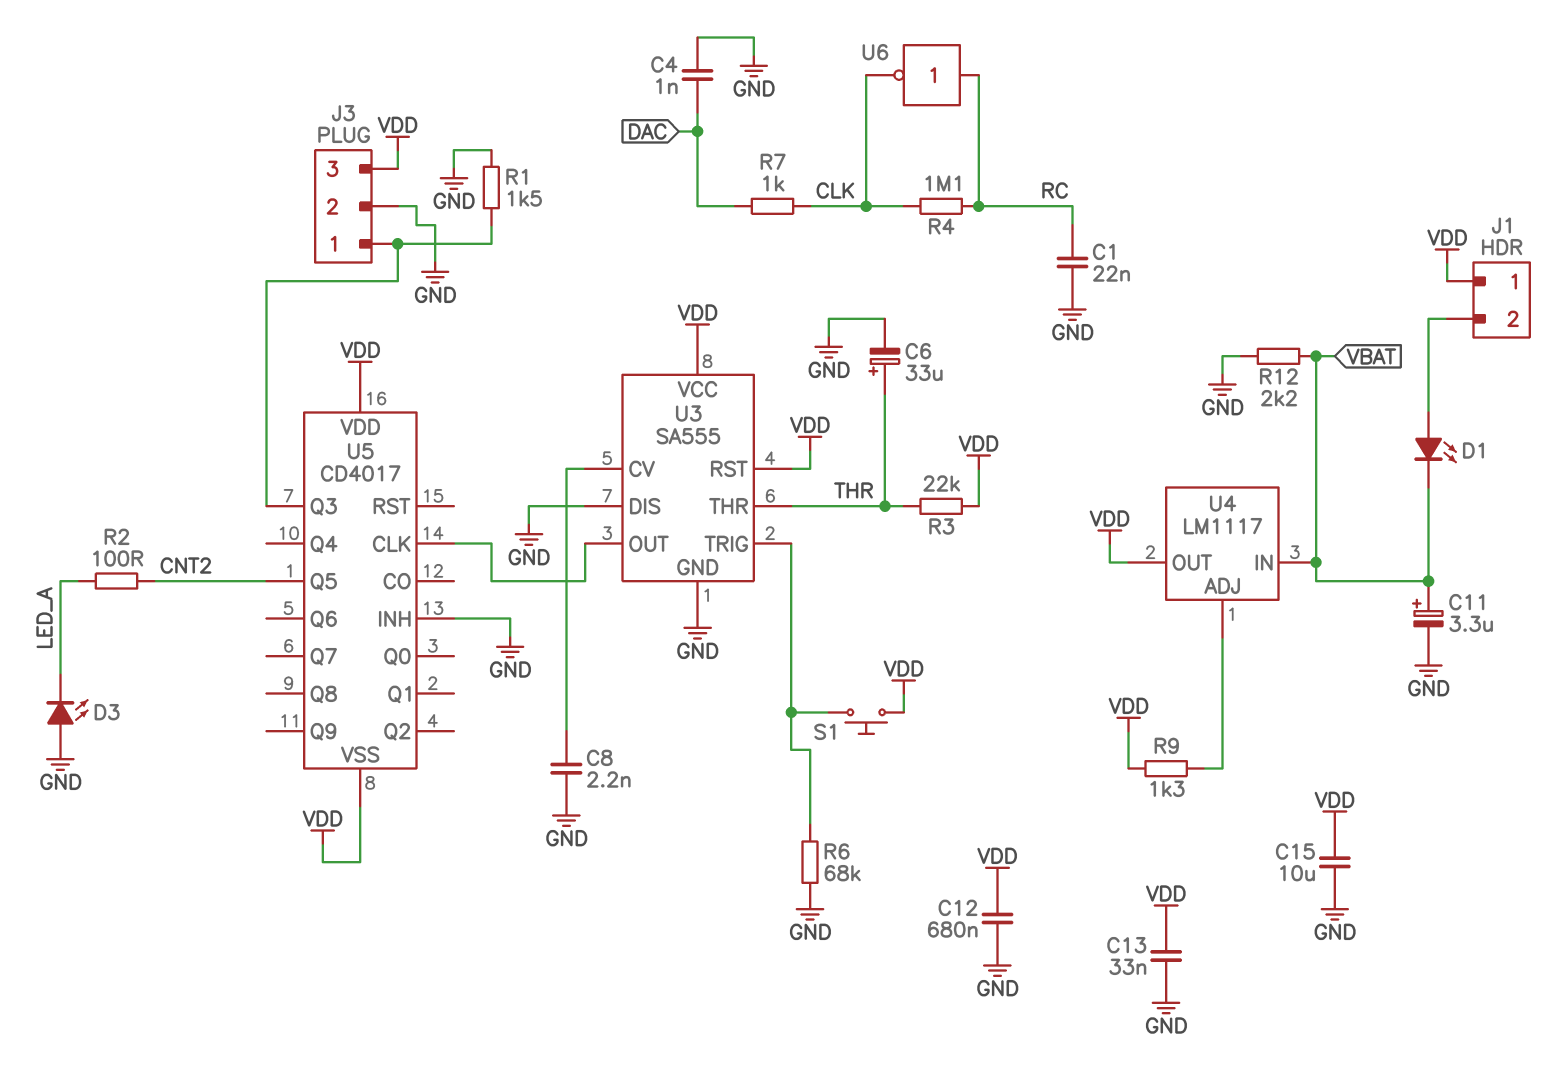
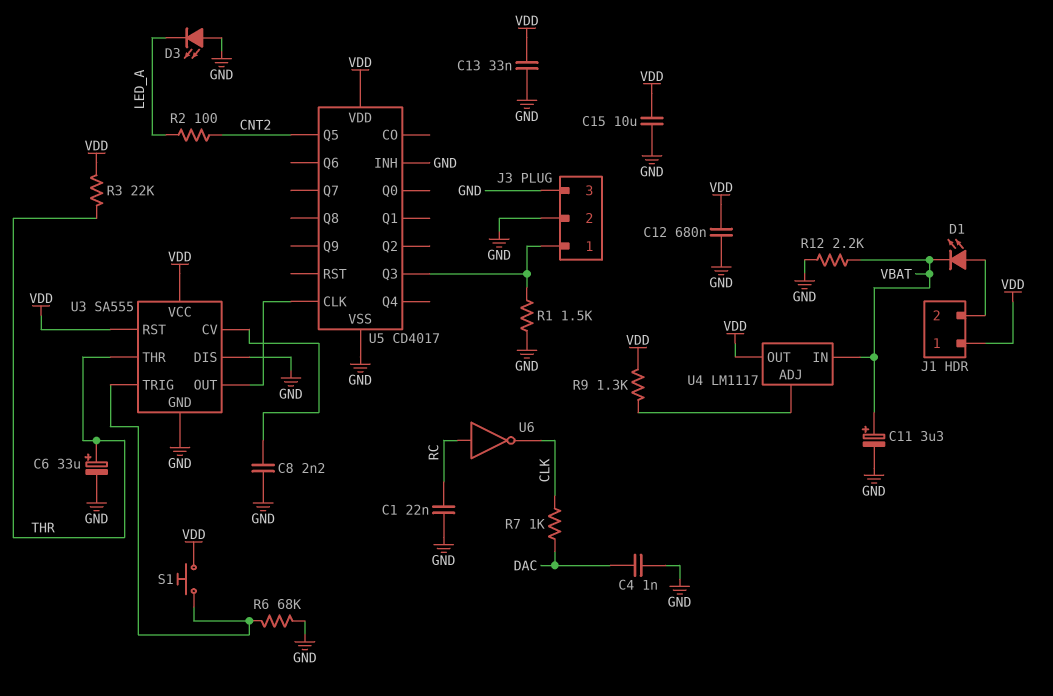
J3 pin 3: VDD -> GND
R4: 1.1M (CLK, RC) -> none
U5 pin VSS: VDD -> GND

